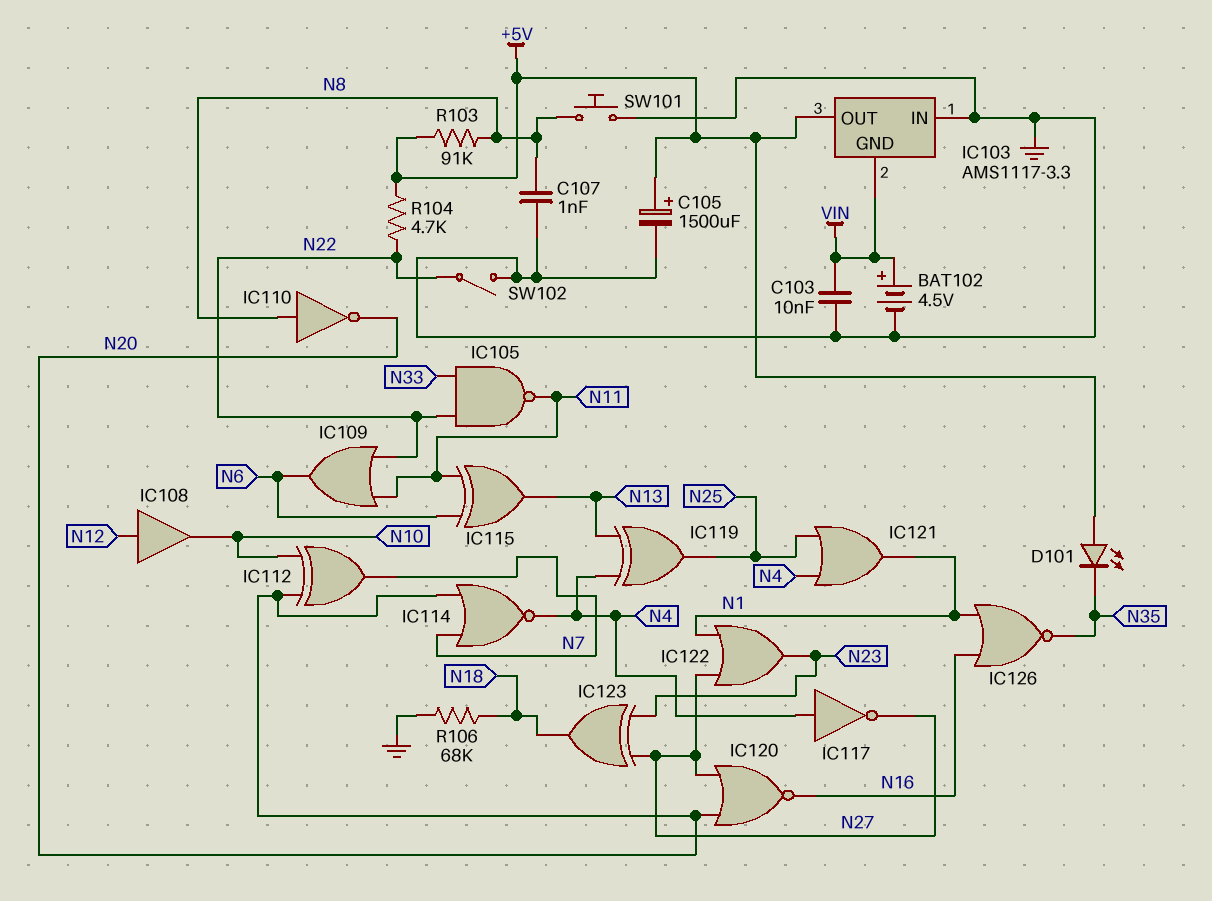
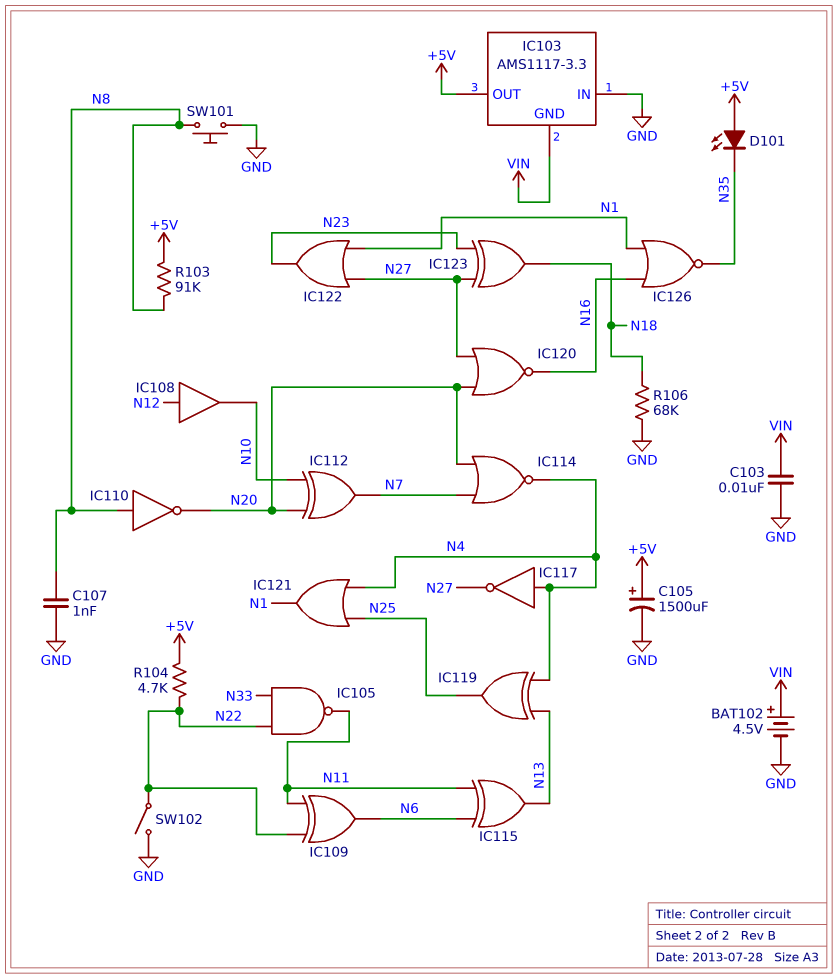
IC109: OR (in N11, in N22, out N6) -> XOR (in N11, in N22, out N6)

